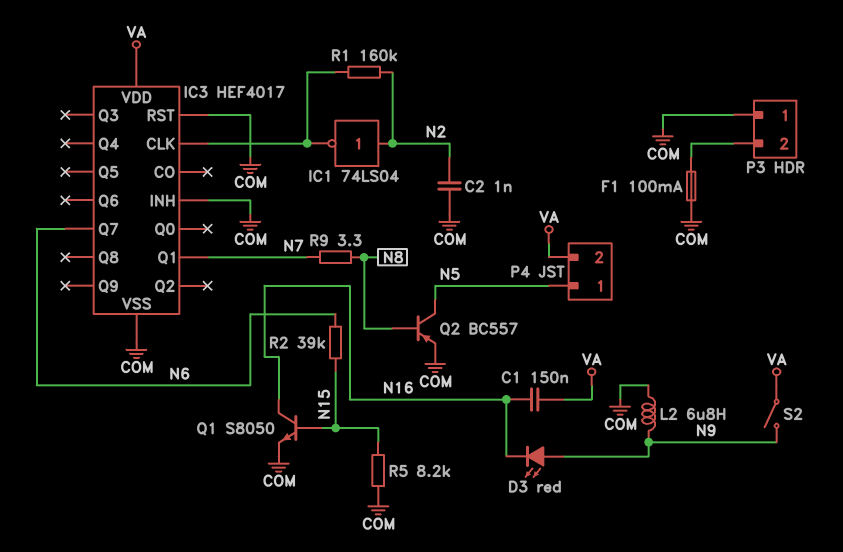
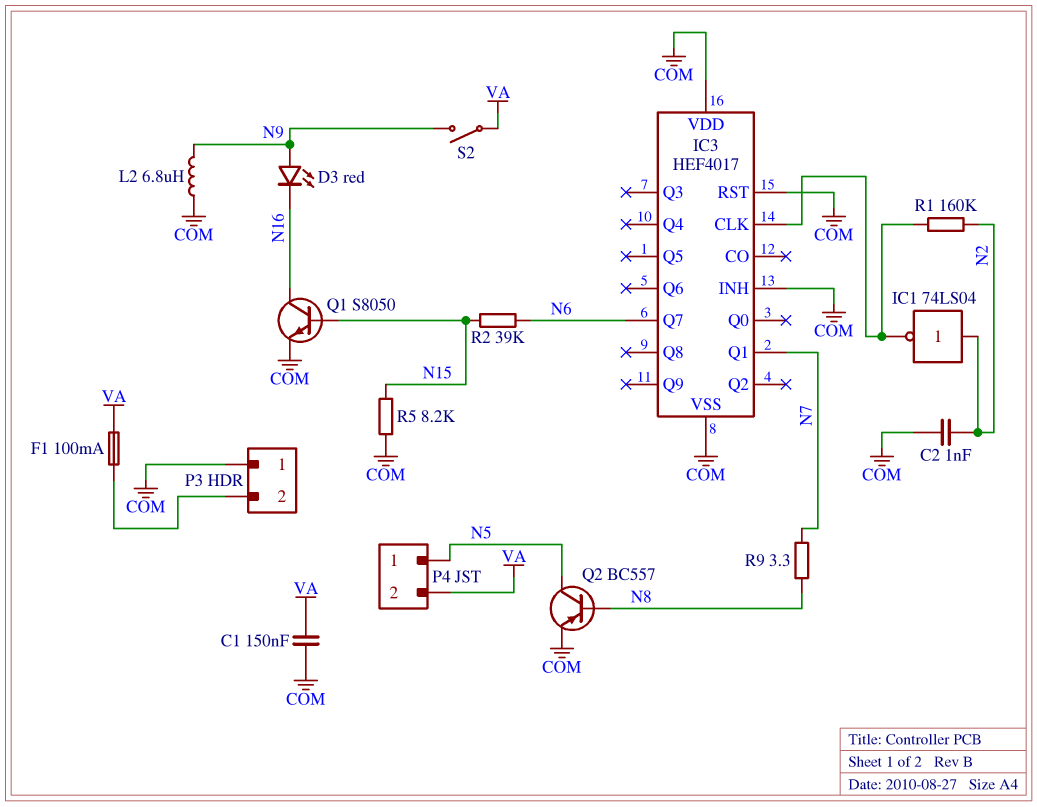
C1: 150nF (N16, VA) -> 150nF (COM, VA)
F1: 100mA (COM, P3/2) -> 100mA (P3/2, VA)
IC3 pin VDD: VA -> COM

